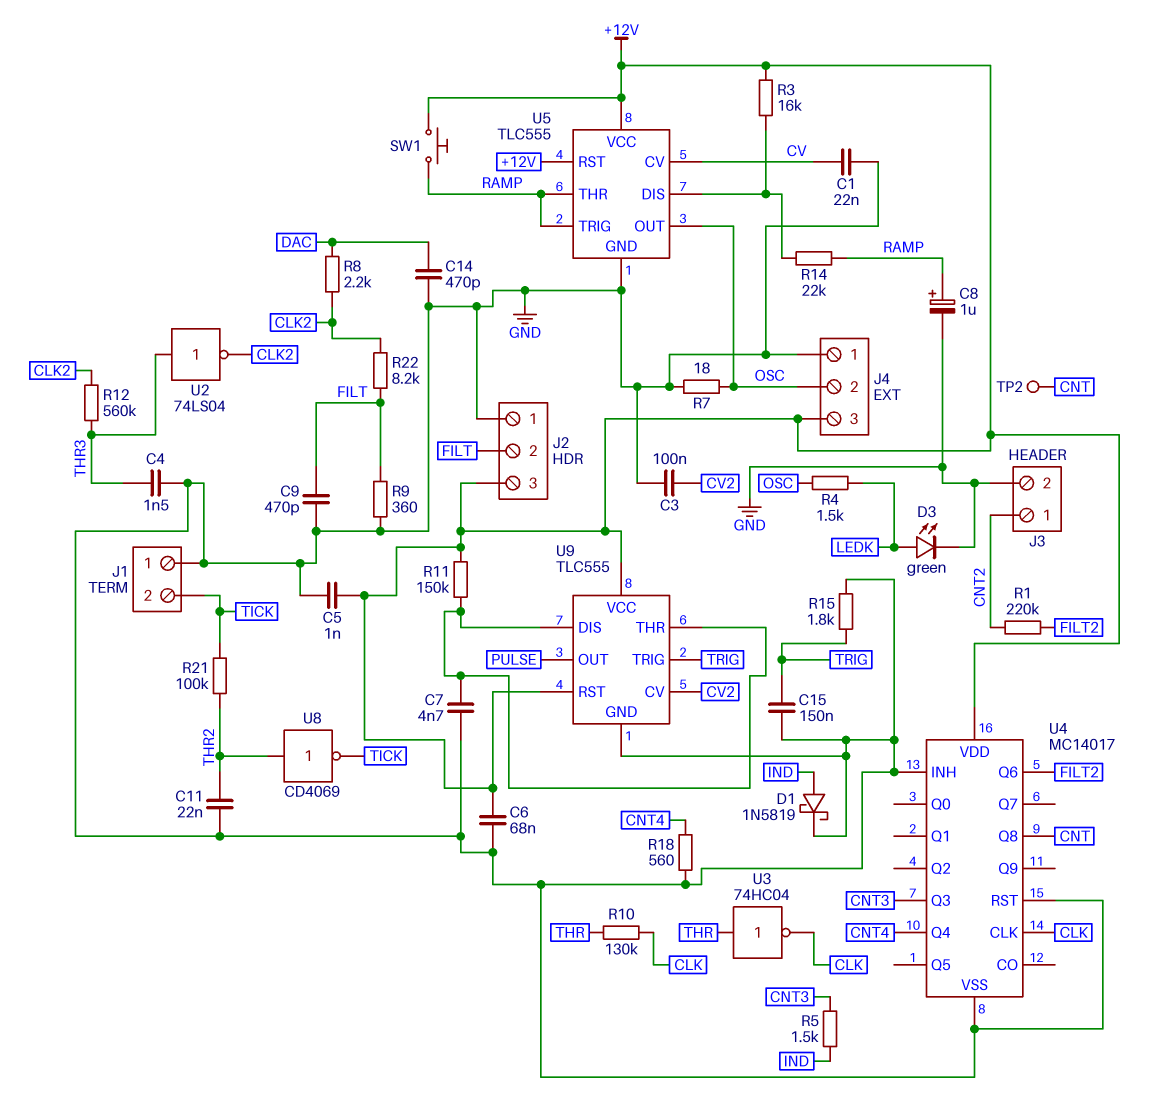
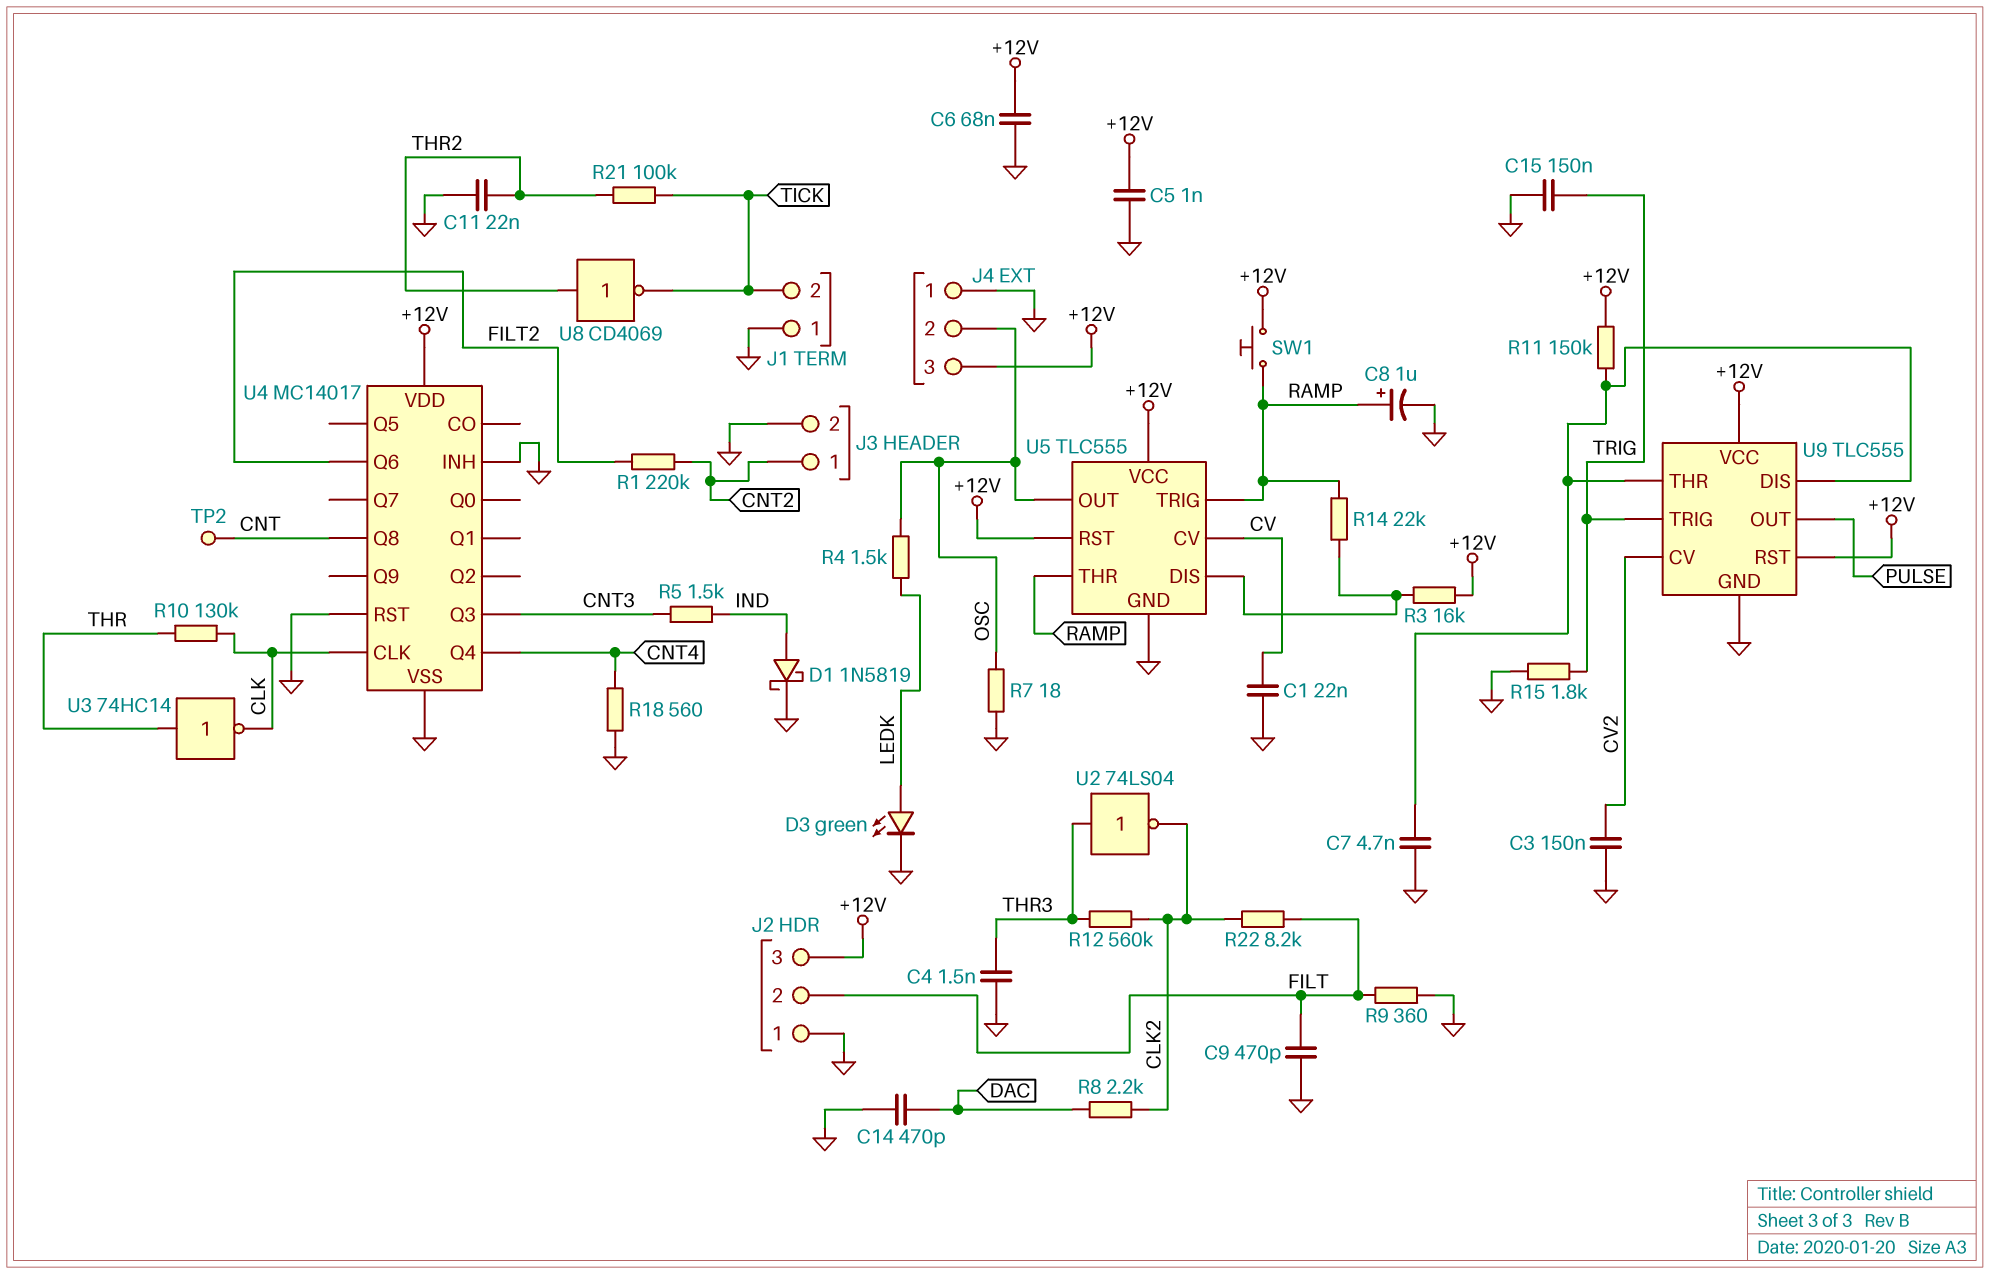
C3: 100nF (CV2, GND) -> 150nF (CV2, GND)
U3: NOT 74HC04 (in THR, out CLK) -> NOT 74HC14 (in THR, out CLK)

